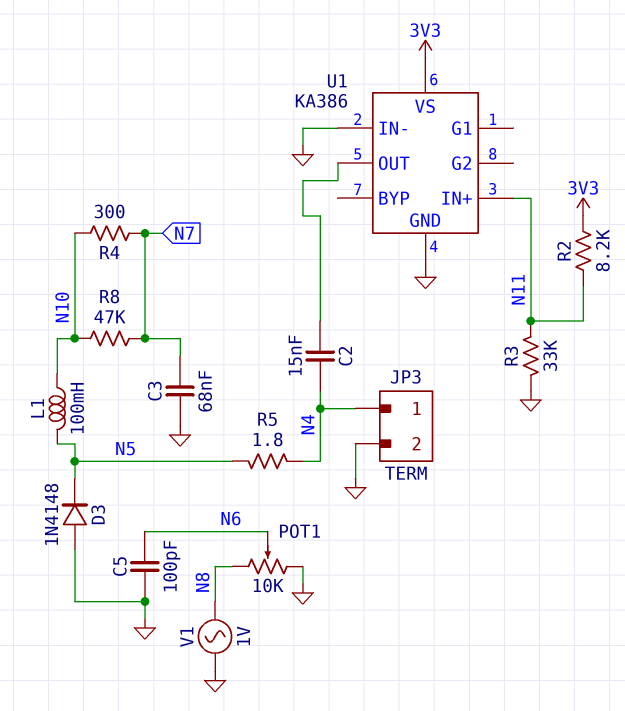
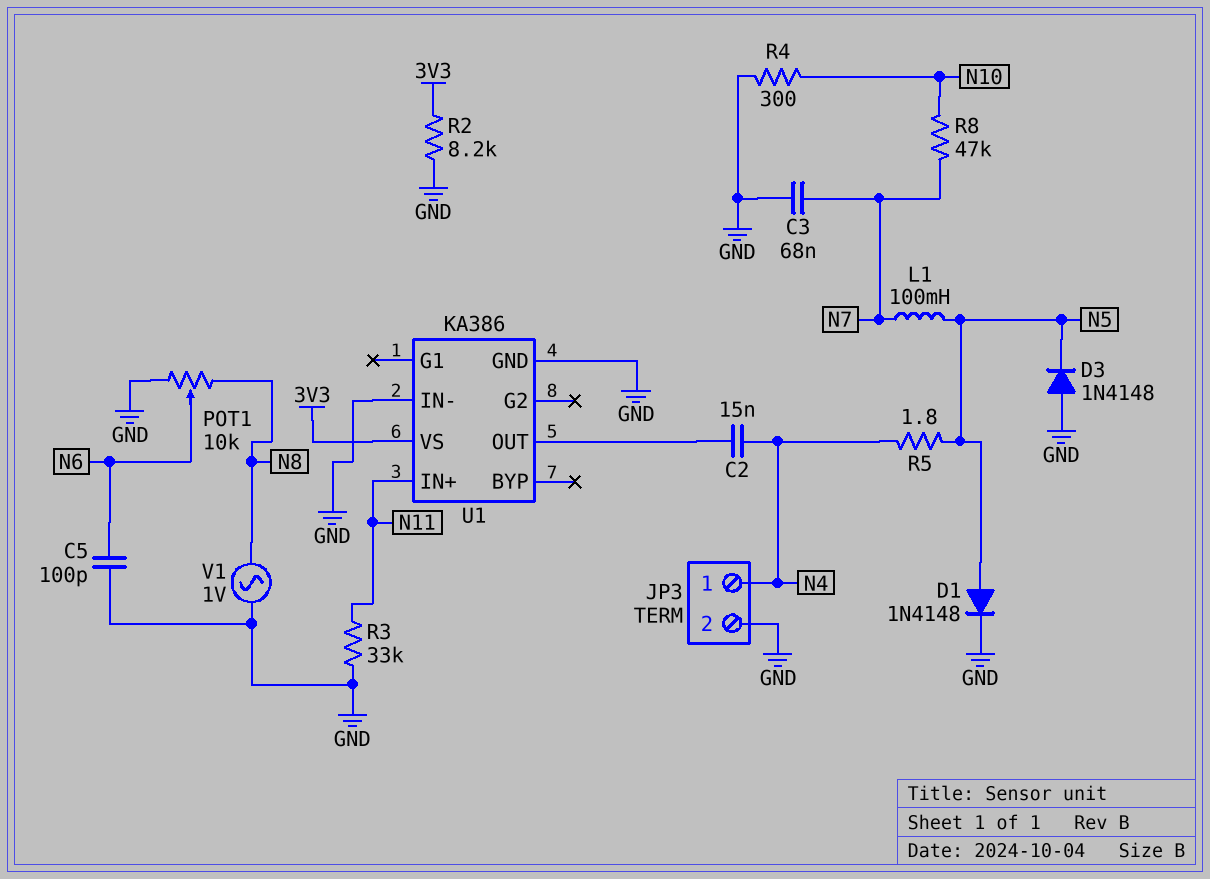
D1: none -> diode 1N4148 (A N5, K GND)
L1: 100mH (N5, N10) -> 100mH (N5, N7)
R2: 8.2k (3V3, N11) -> 8.2k (3V3, GND)
R4: 300 (N7, N10) -> 300 (GND, N10)

